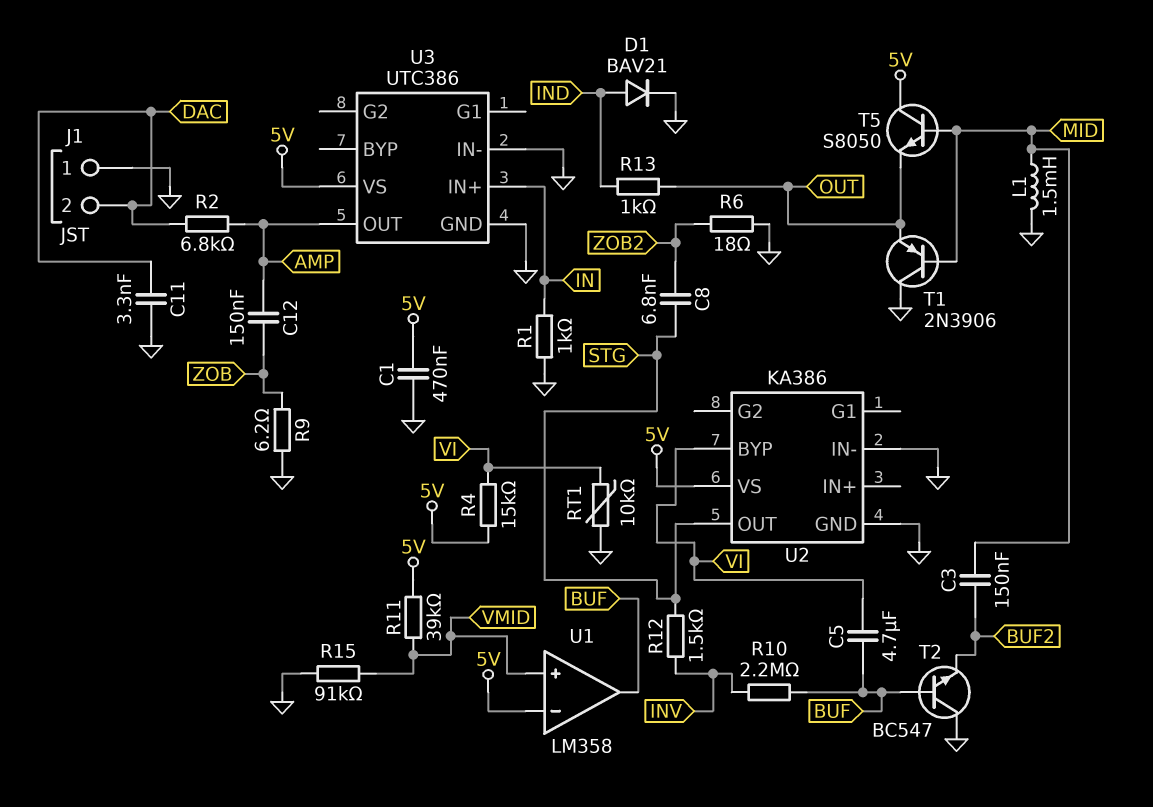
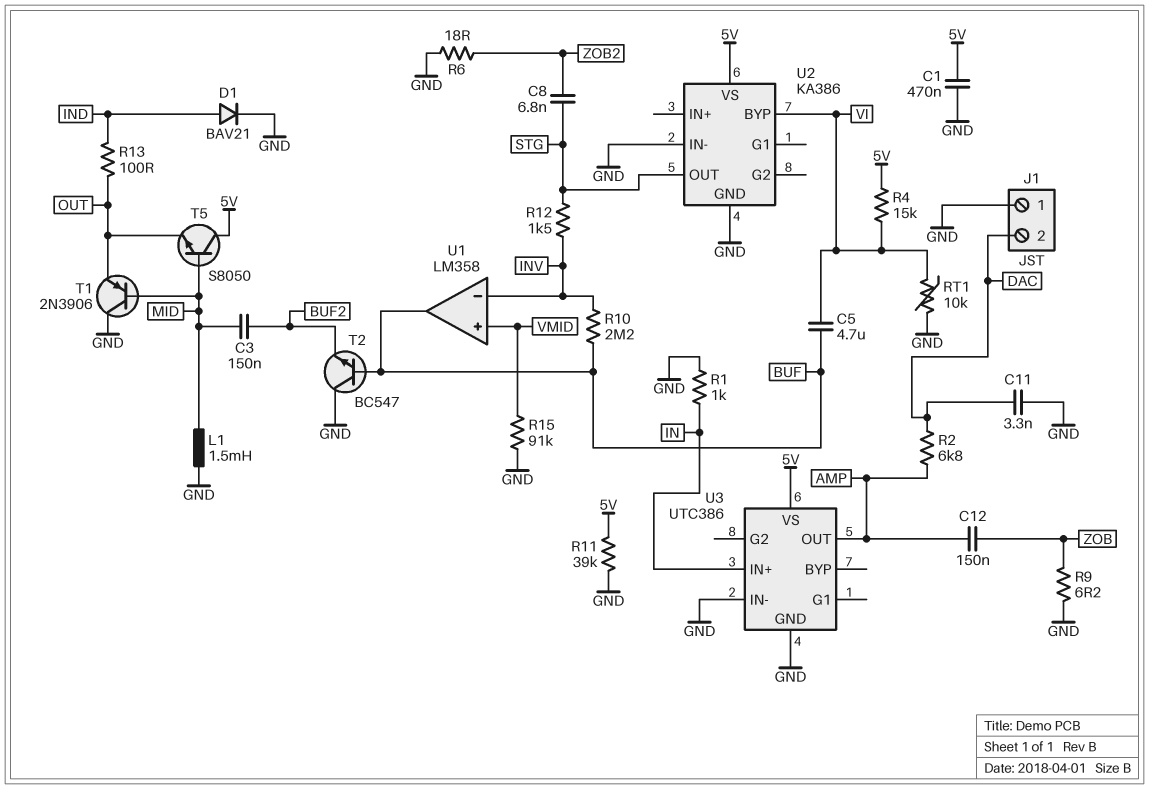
R11: 39k (5V, VMID) -> 39k (5V, GND)
R13: 1k (IND, OUT) -> 100 (IND, OUT)
U1 pin in-: 5V -> INV

